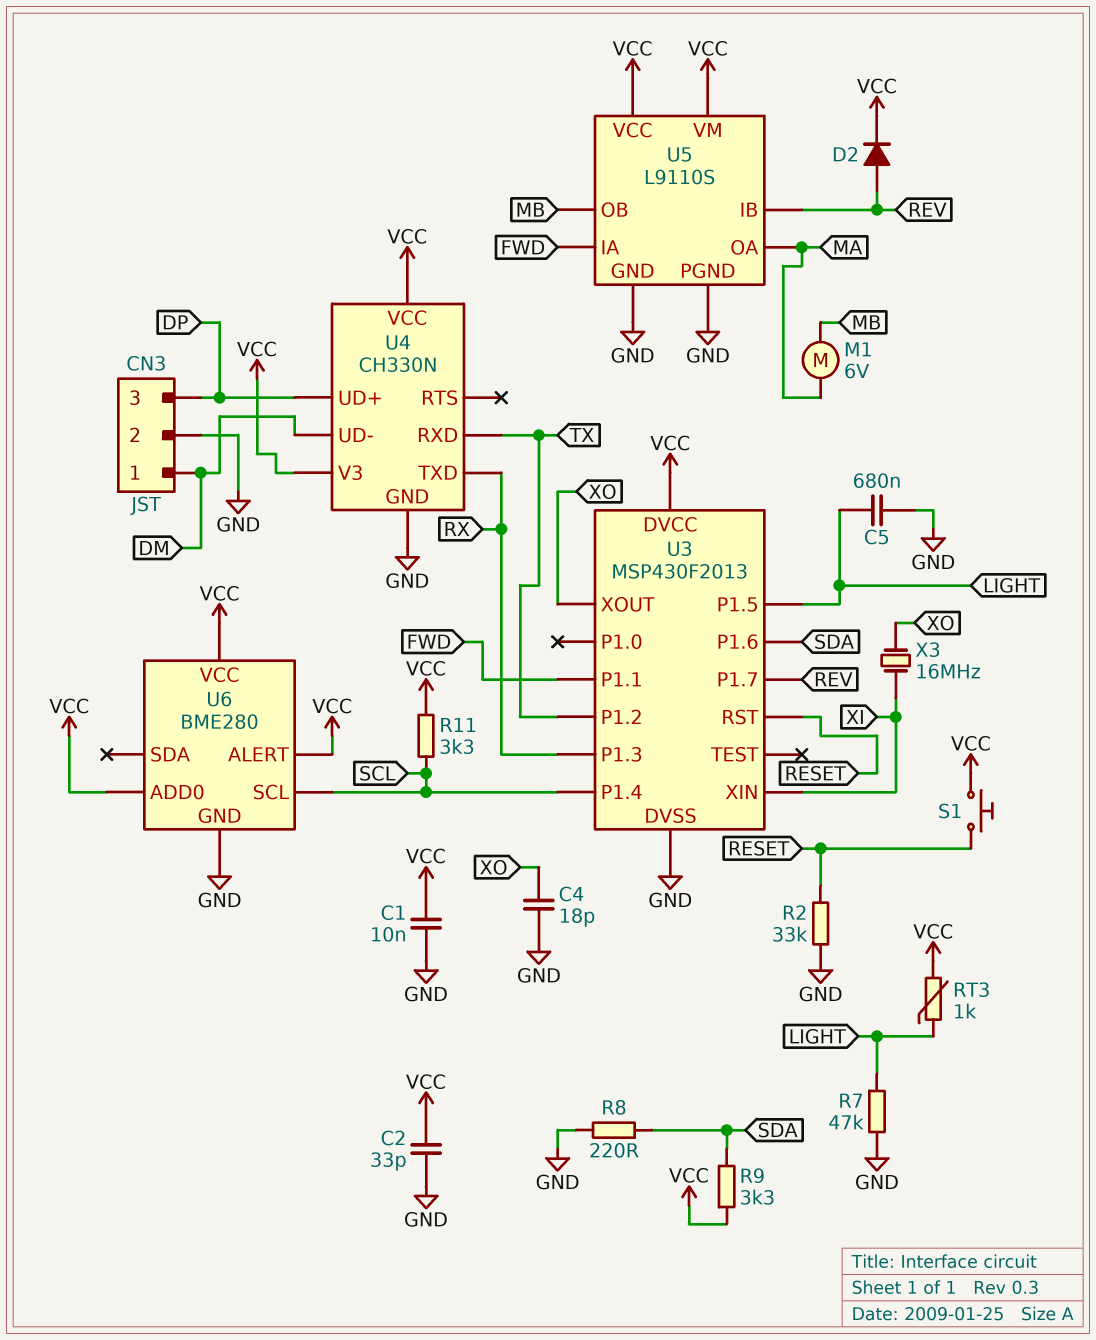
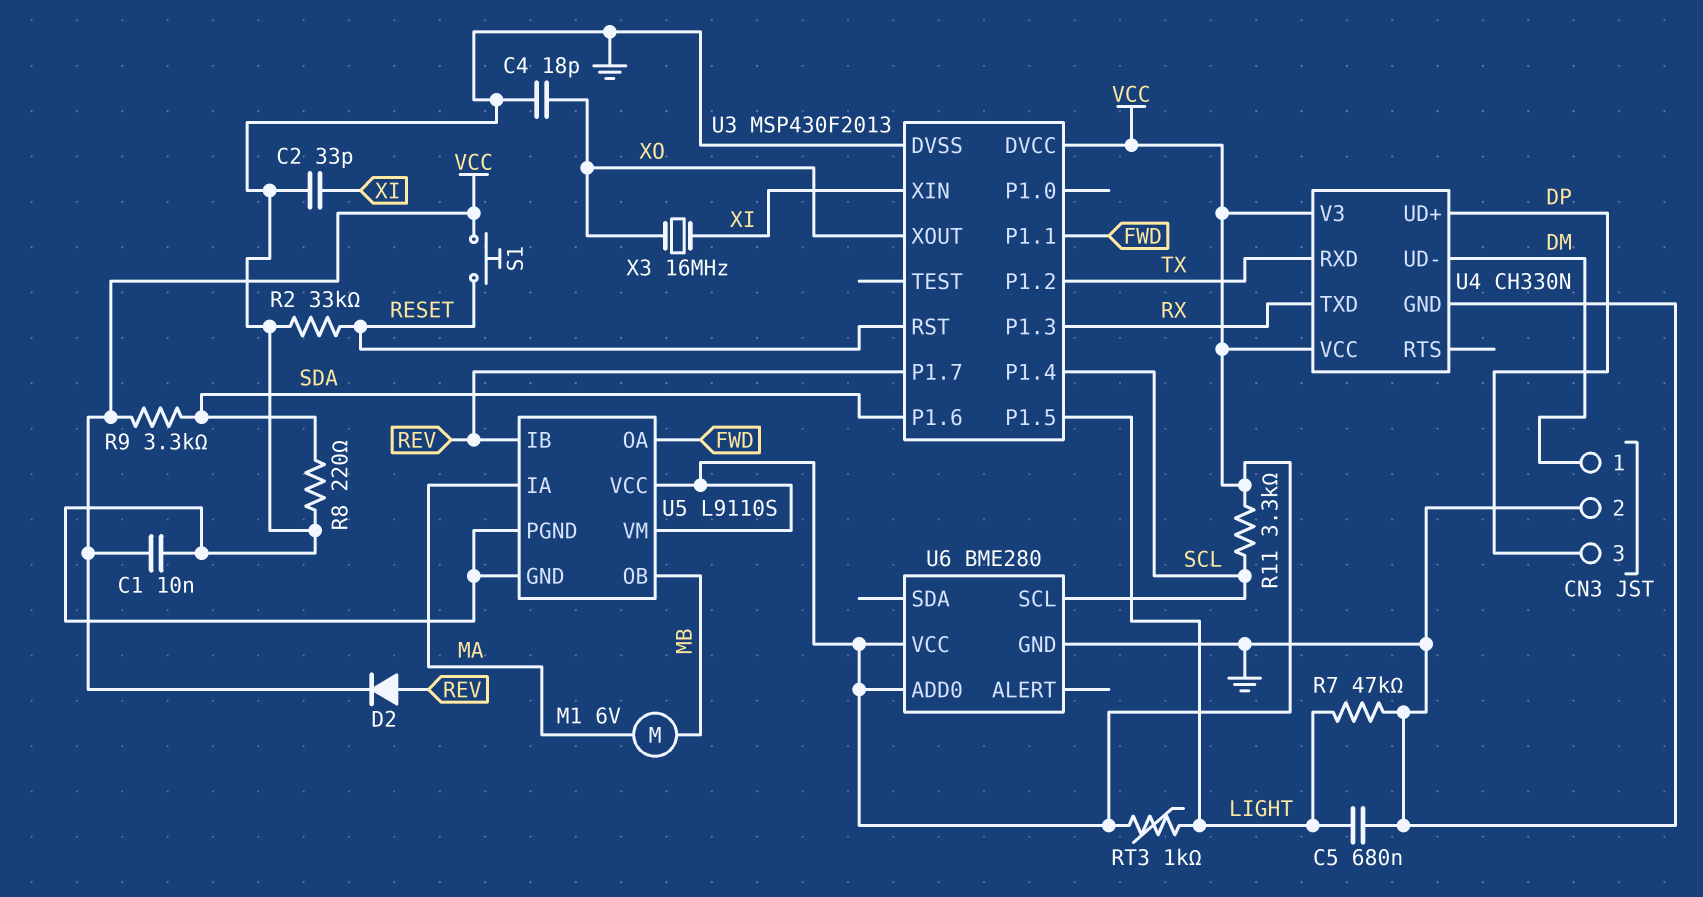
C2: 33pF (GND, VCC) -> 33pF (GND, XI)
U5 pin IA: FWD -> MA
U5 pin OA: MA -> FWD
U6 pin ALERT: VCC -> none

